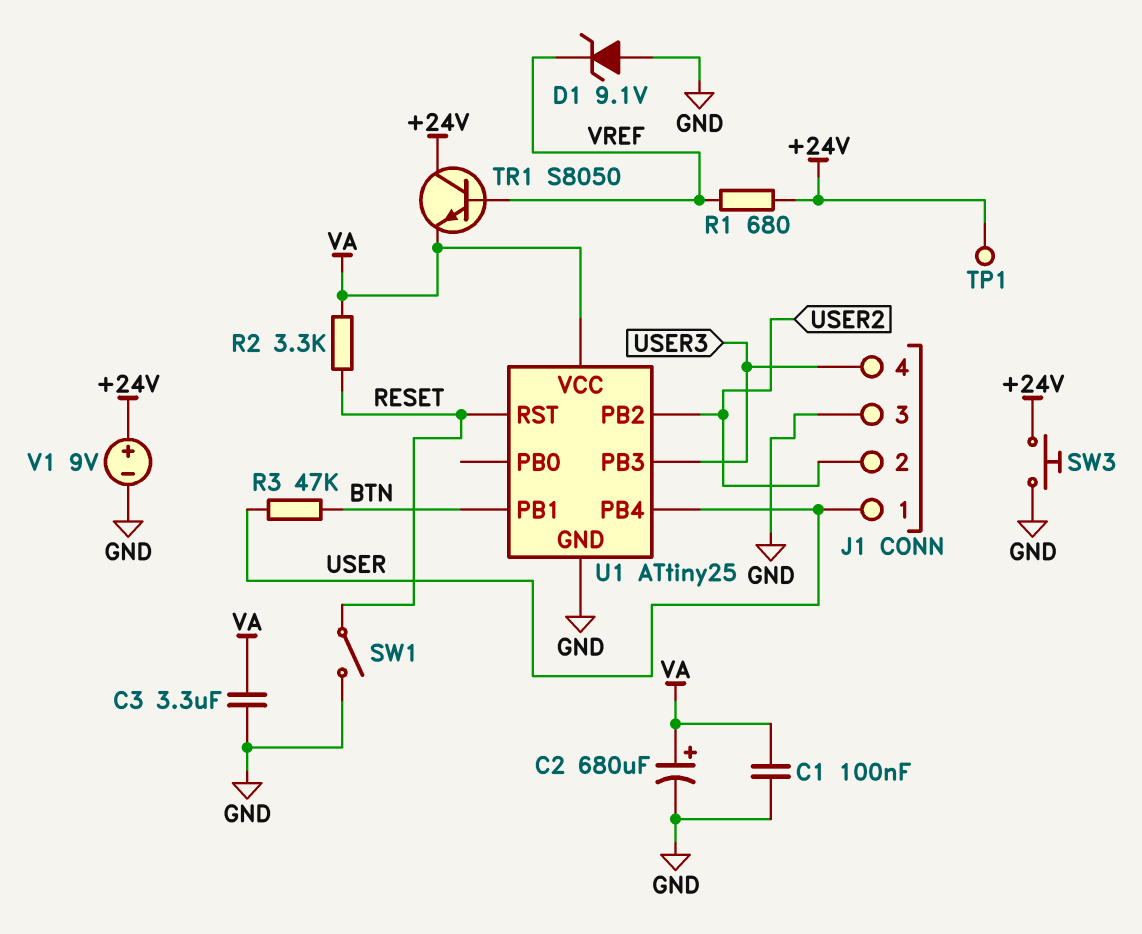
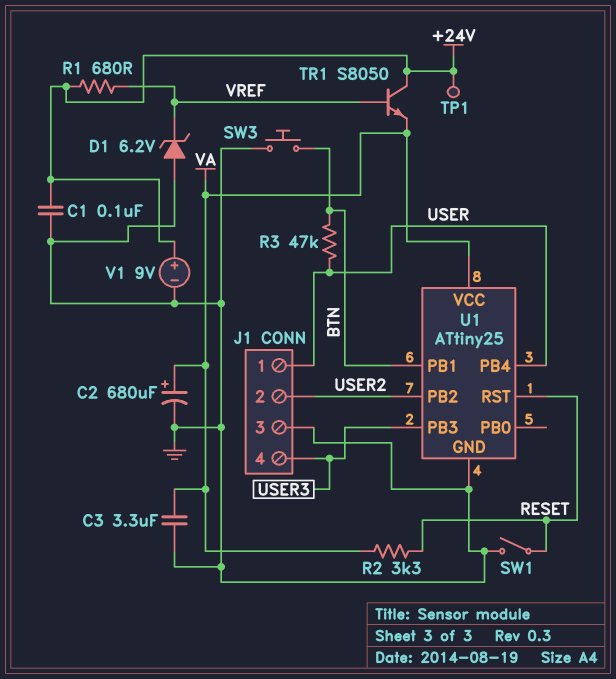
C1: 100nF (GND, VA) -> 100nF (+24V, GND)
D1: zener 9.1V (A GND, K VREF) -> zener 6.2V (A GND, K VREF)
SW3: button (+24V, GND) -> button (BTN, GND)

